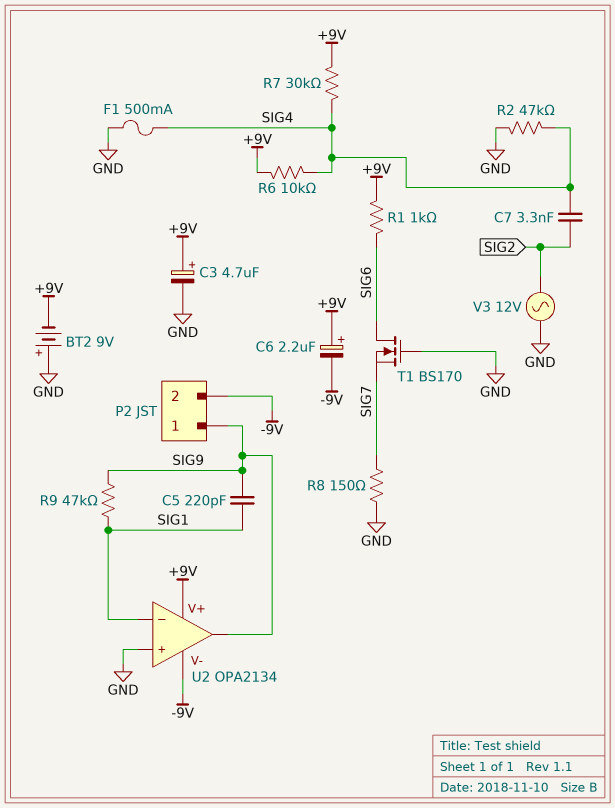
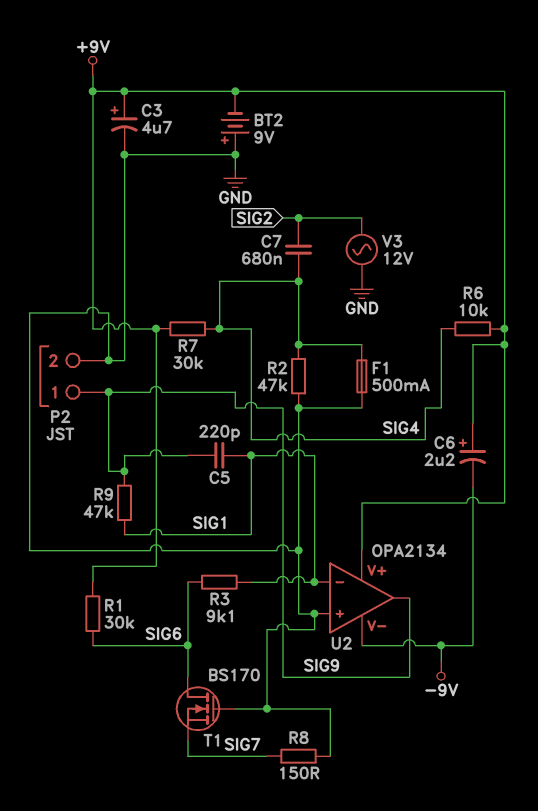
C7: 3.3nF (SIG2, SIG4) -> 680nF (SIG2, SIG4)
P2 pin 2: -9V -> GND
R1: 1k (+9V, SIG6) -> 30k (+9V, SIG6)
R3: none -> 9.1k (SIG1, SIG6)

